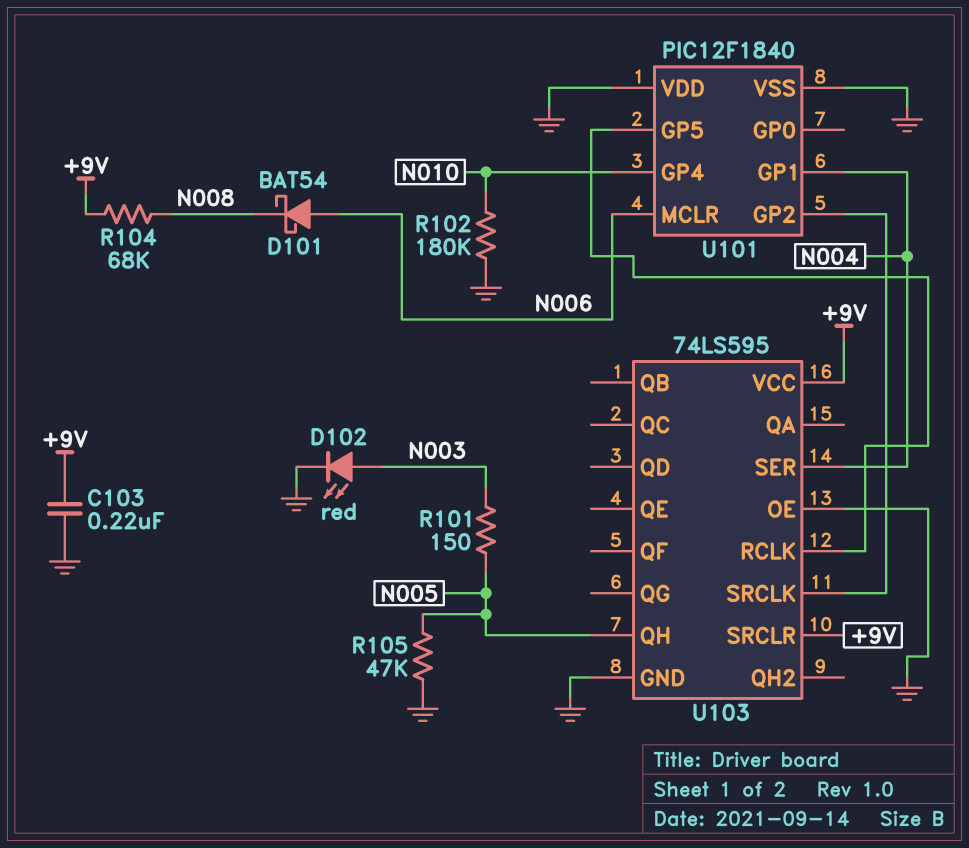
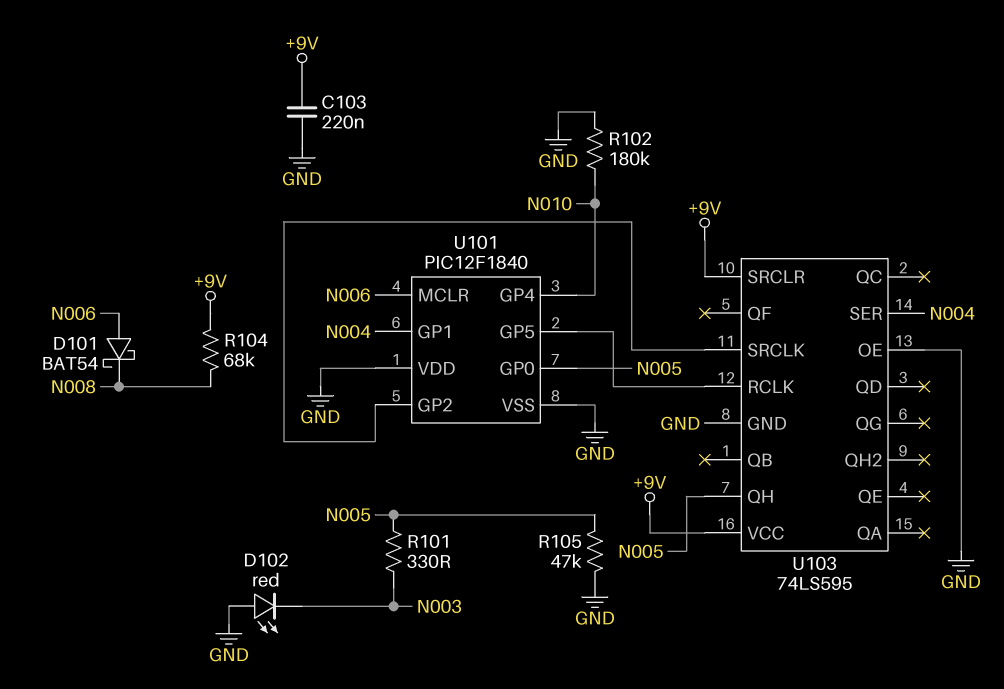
D102: LED red (A N003, K GND) -> LED red (A GND, K N003)
R101: 150 (N003, N005) -> 330 (N003, N005)
U101 pin GP0: none -> N005

